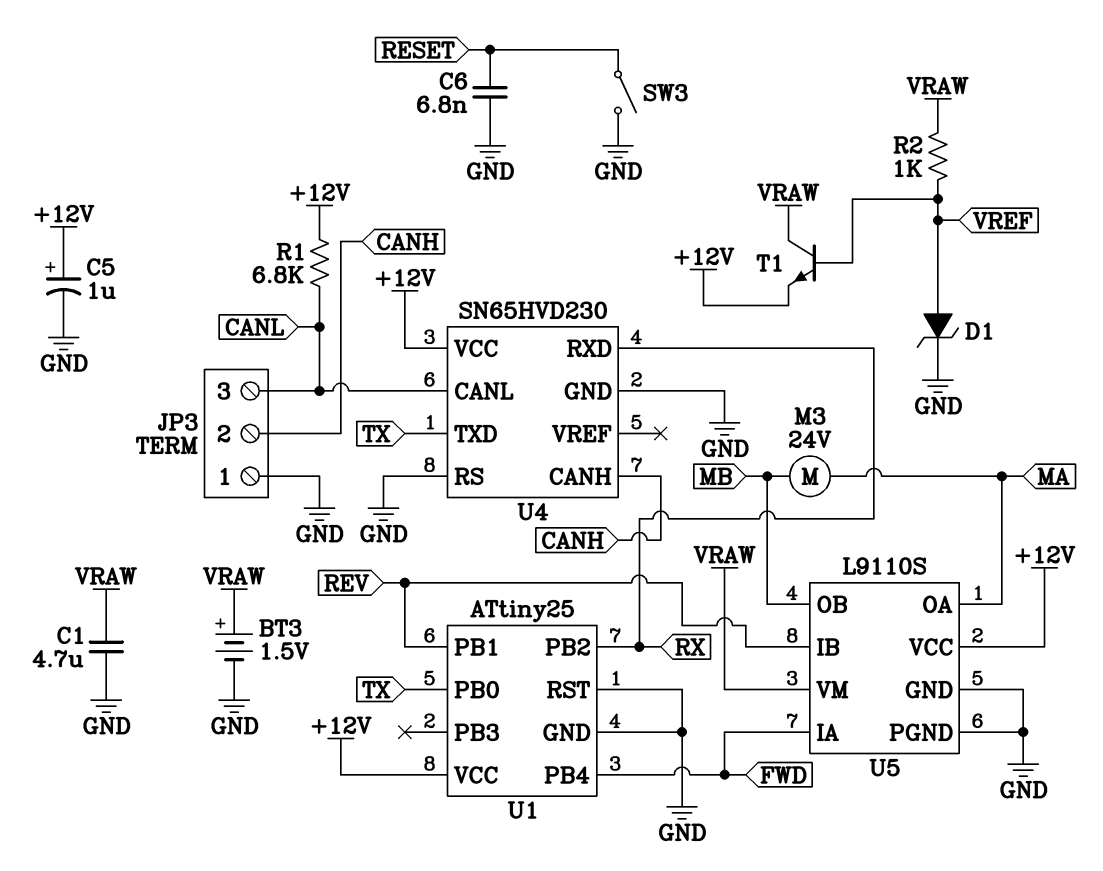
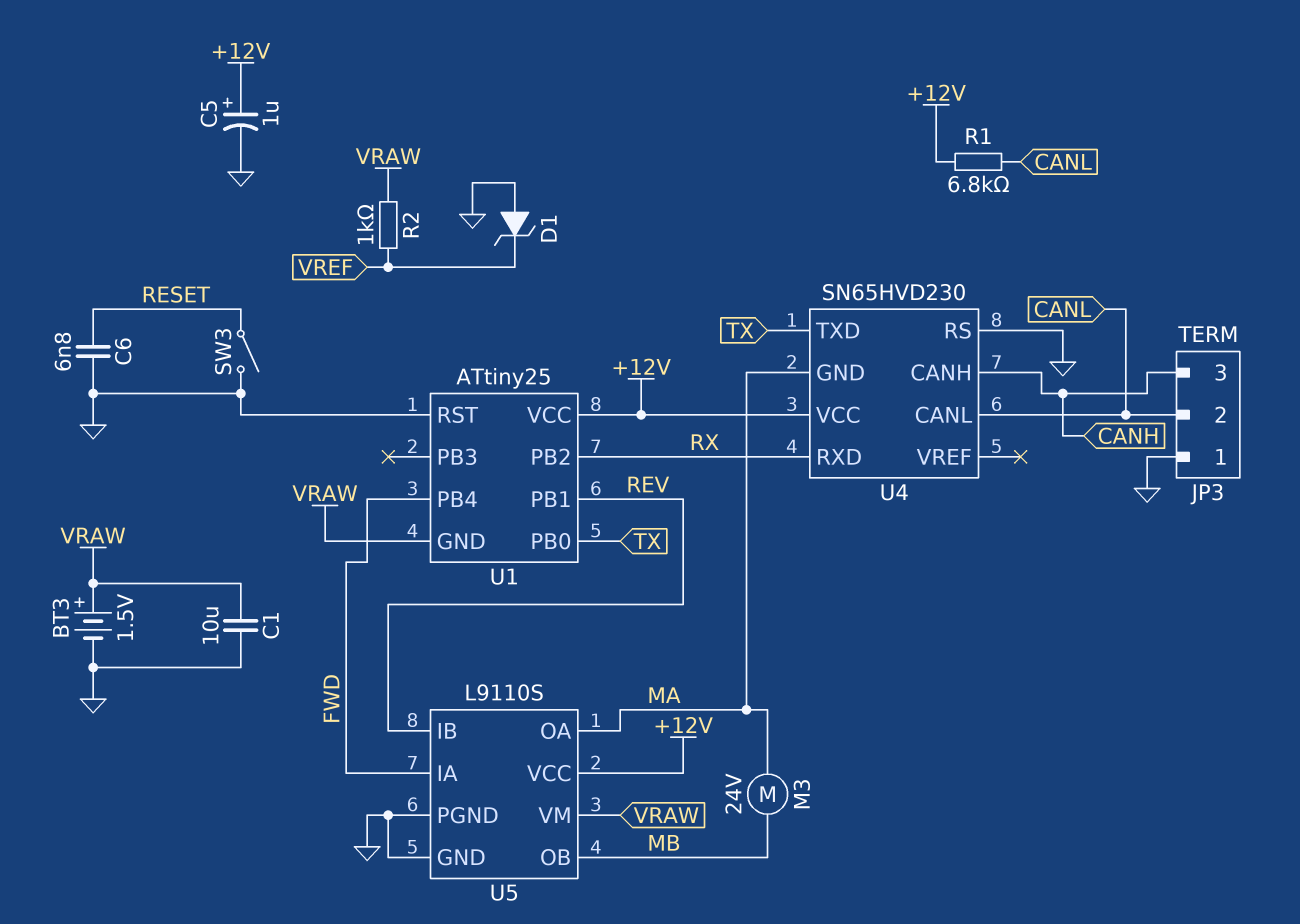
C1: 4.7uF (GND, VRAW) -> 10uF (GND, VRAW)
D1: zener (A VREF, K GND) -> zener (A GND, K VREF)
JP3 pin 2: CANH -> CANL
JP3 pin 3: CANL -> CANH
T1: NPN (B VREF, C VRAW, E +12V) -> none
U1 pin GND: GND -> VRAW
U4 pin GND: GND -> MA

